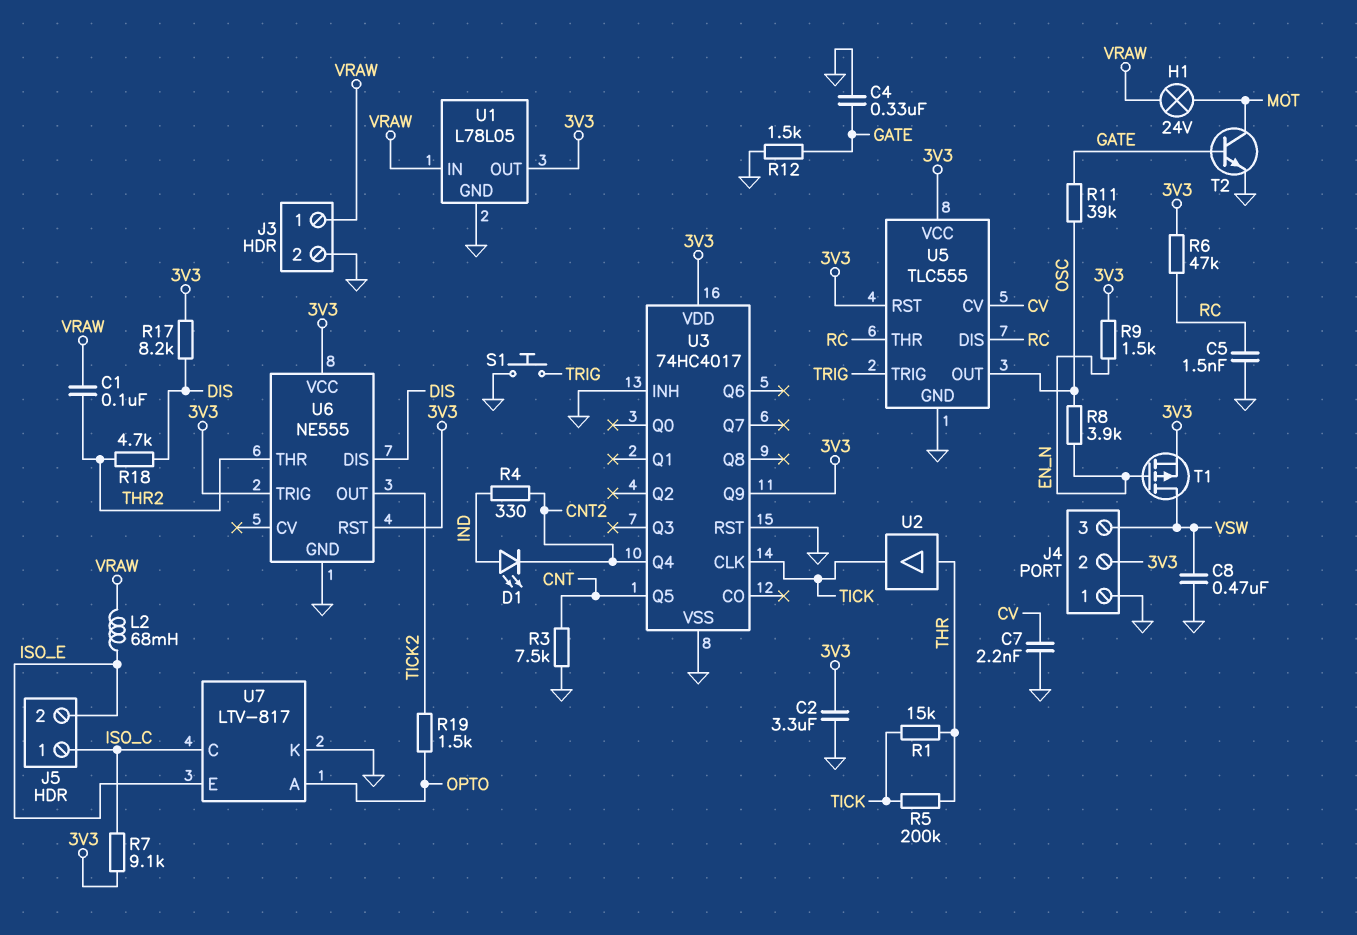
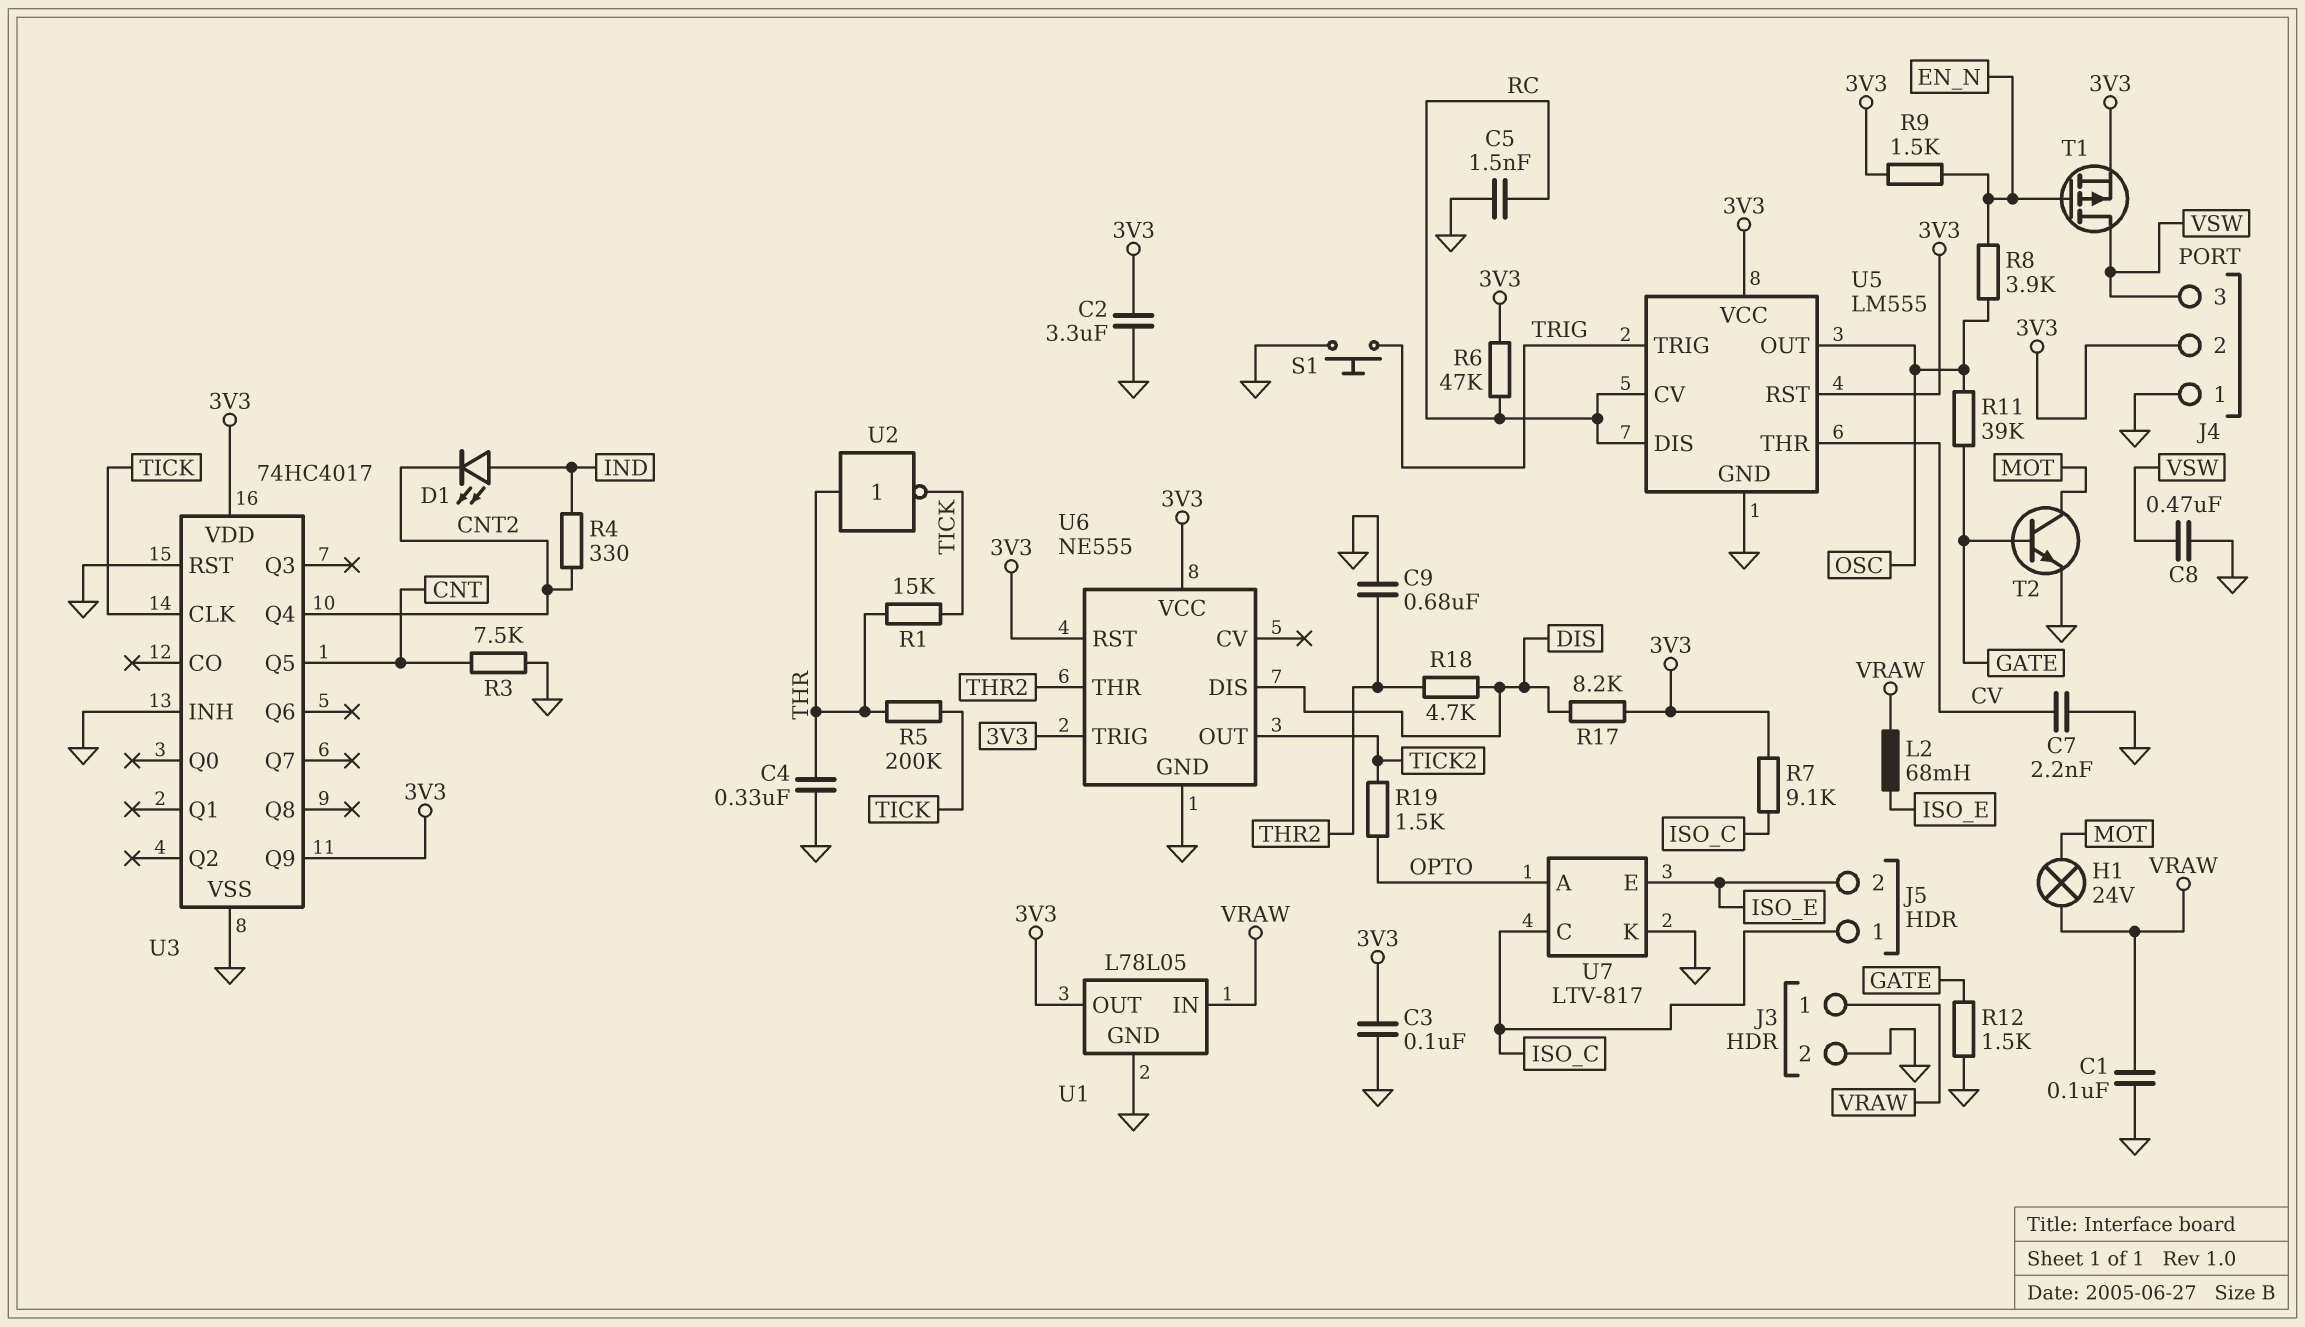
C1: 100nF (THR2, VRAW) -> 100nF (GND, VRAW)
C3: none -> 100nF (3V3, GND)
C4: 330nF (GATE, GND) -> 330nF (GND, THR)
C9: none -> 680nF (GND, THR2)
U2: buffer (in THR, out TICK) -> NOT (in THR, out TICK)
U5: TLC555 -> LM555
U5 pin CV: CV -> RC
U5 pin THR: RC -> CV

